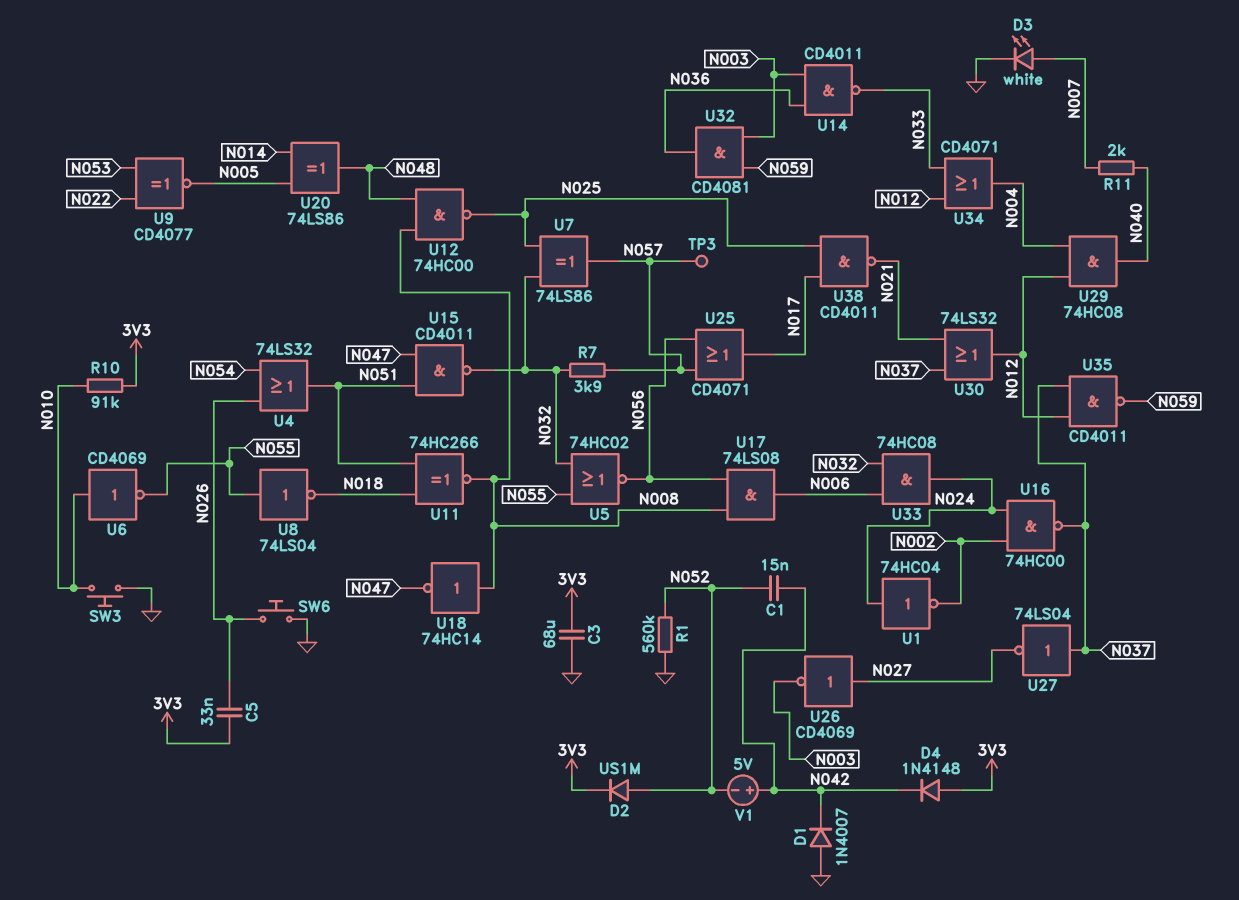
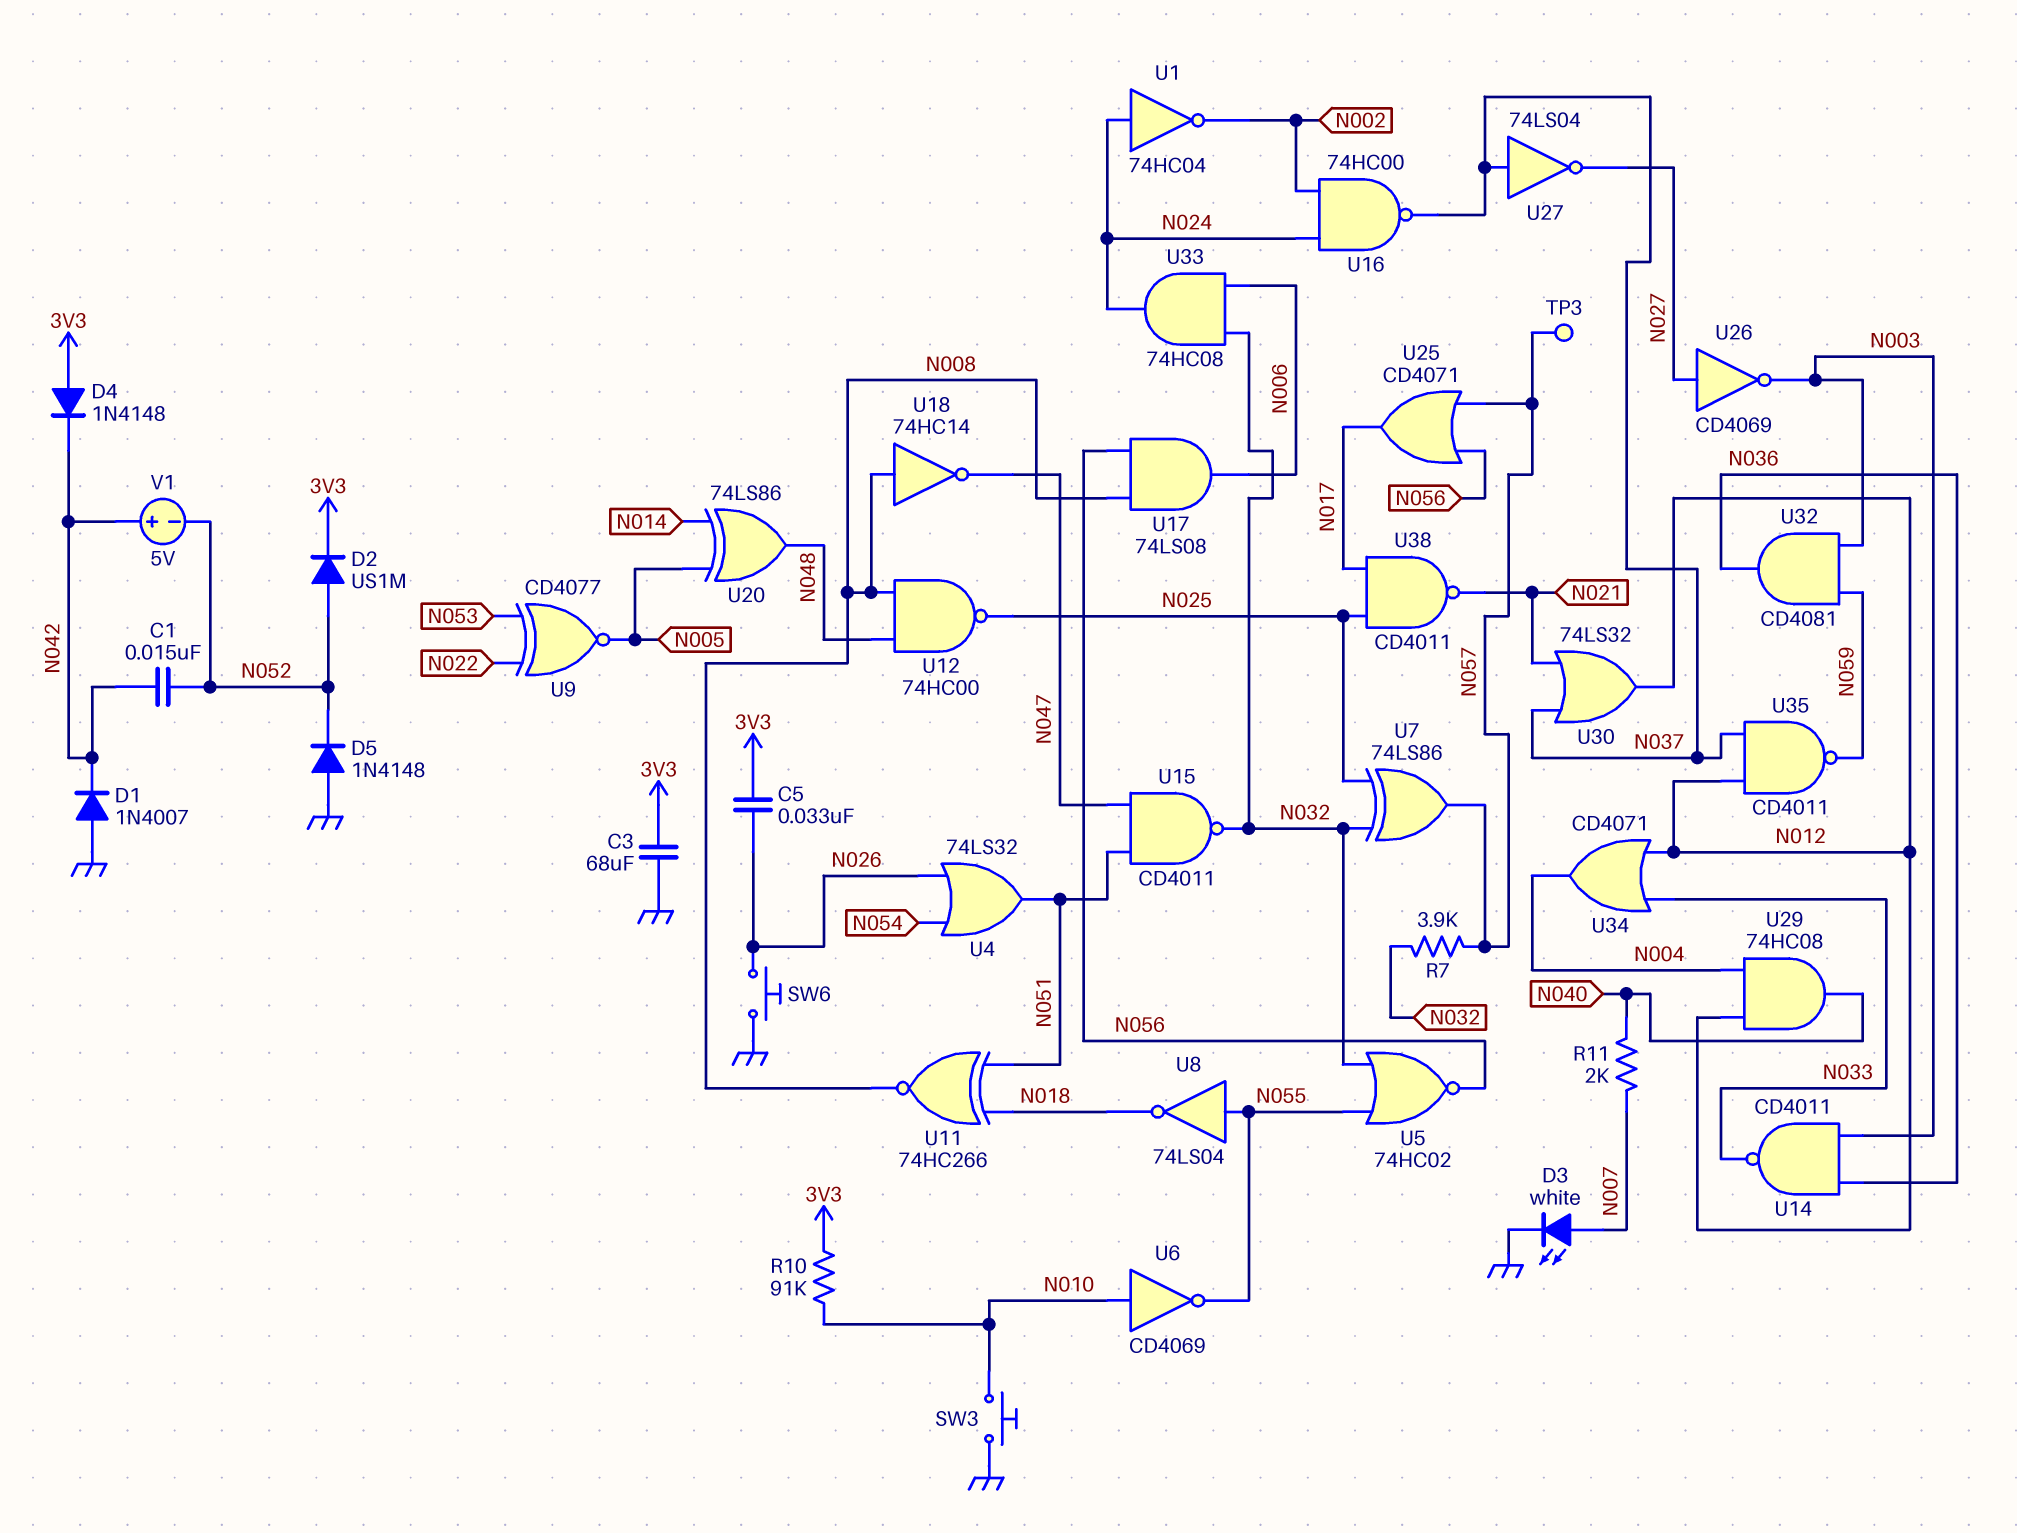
D5: none -> diode 1N4148 (A GND, K N052)
R1: 560k (GND, N052) -> none

